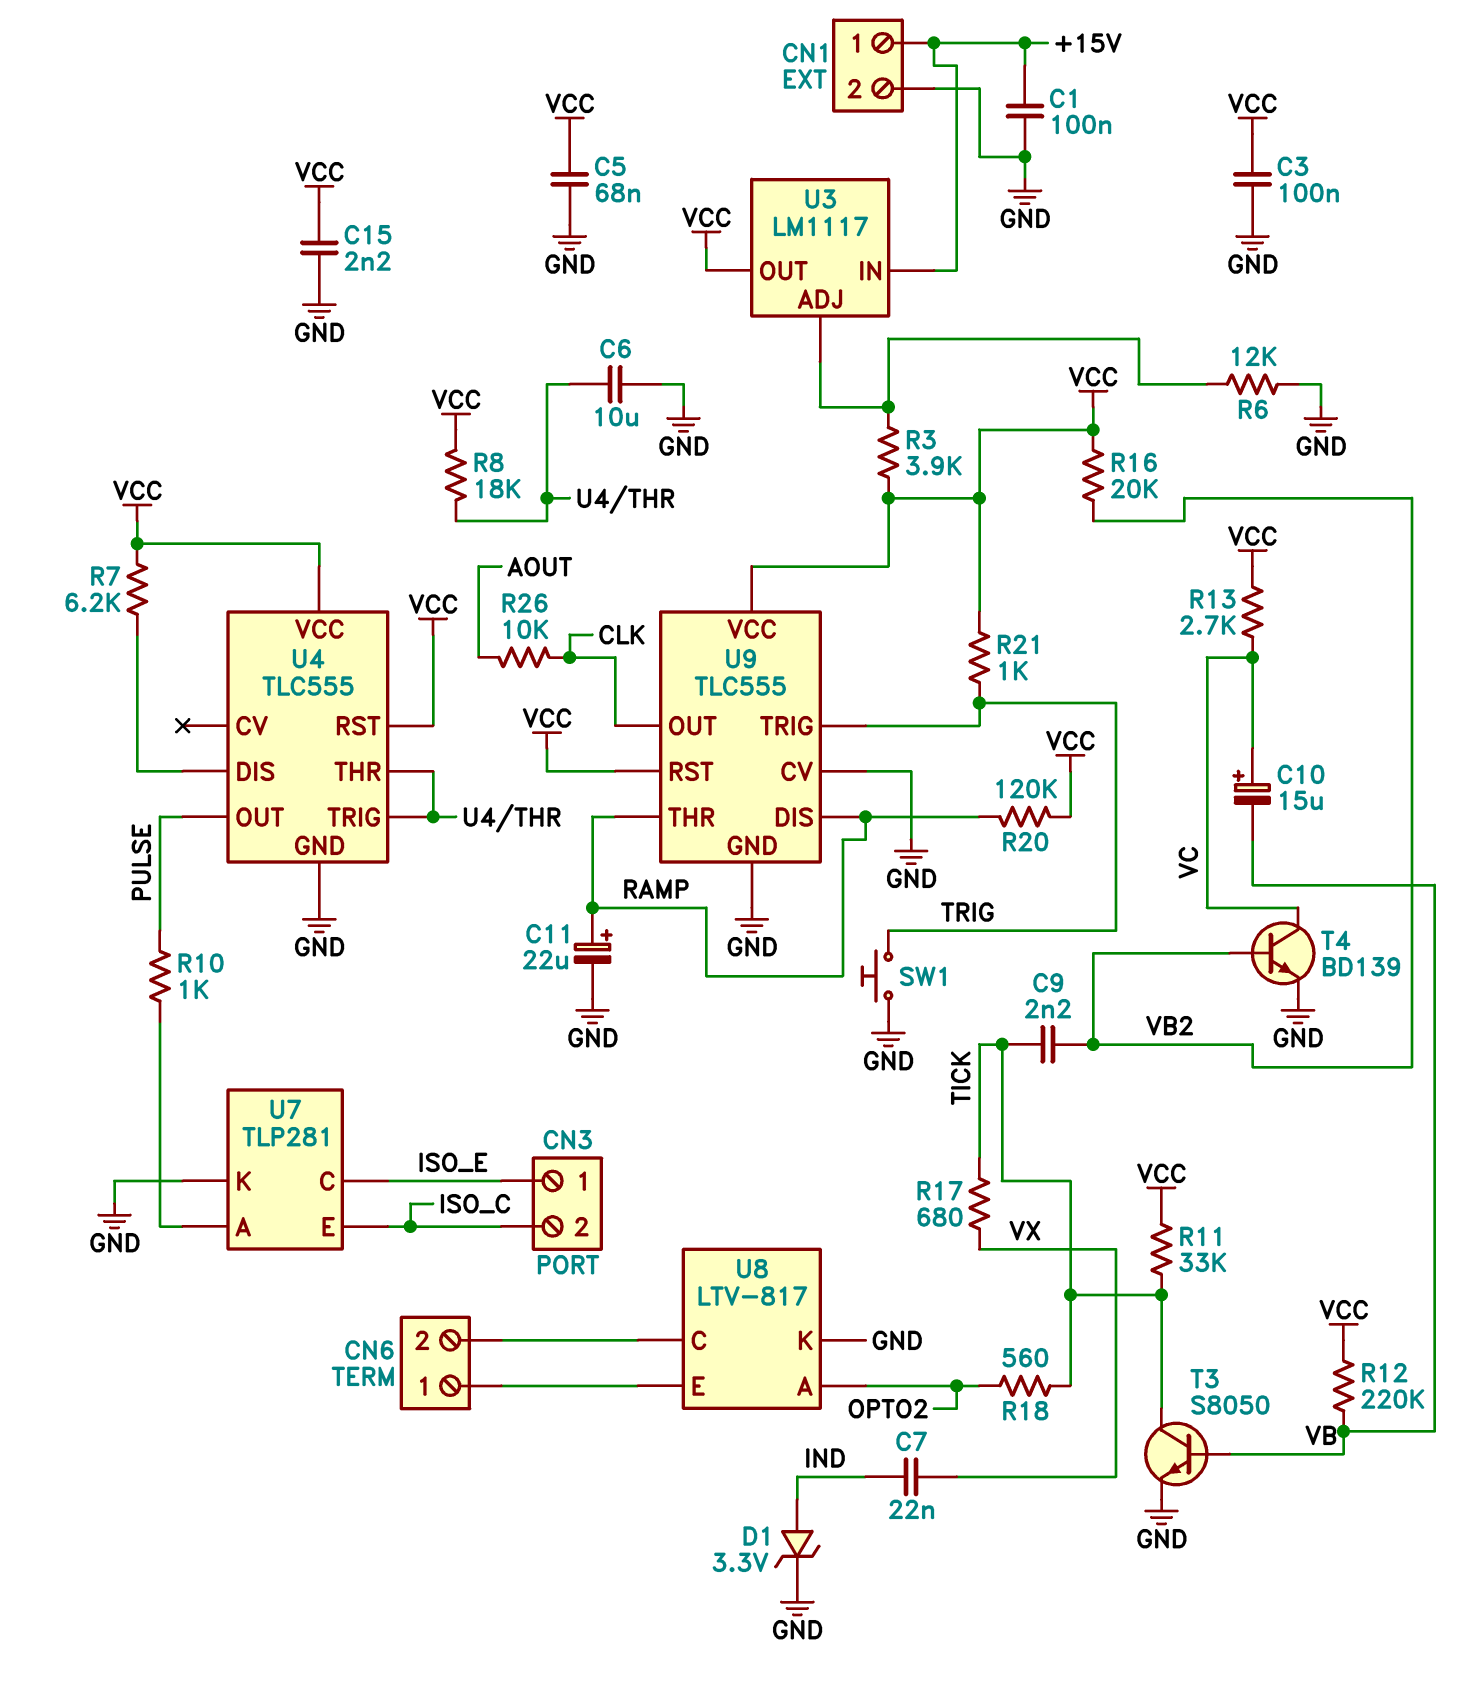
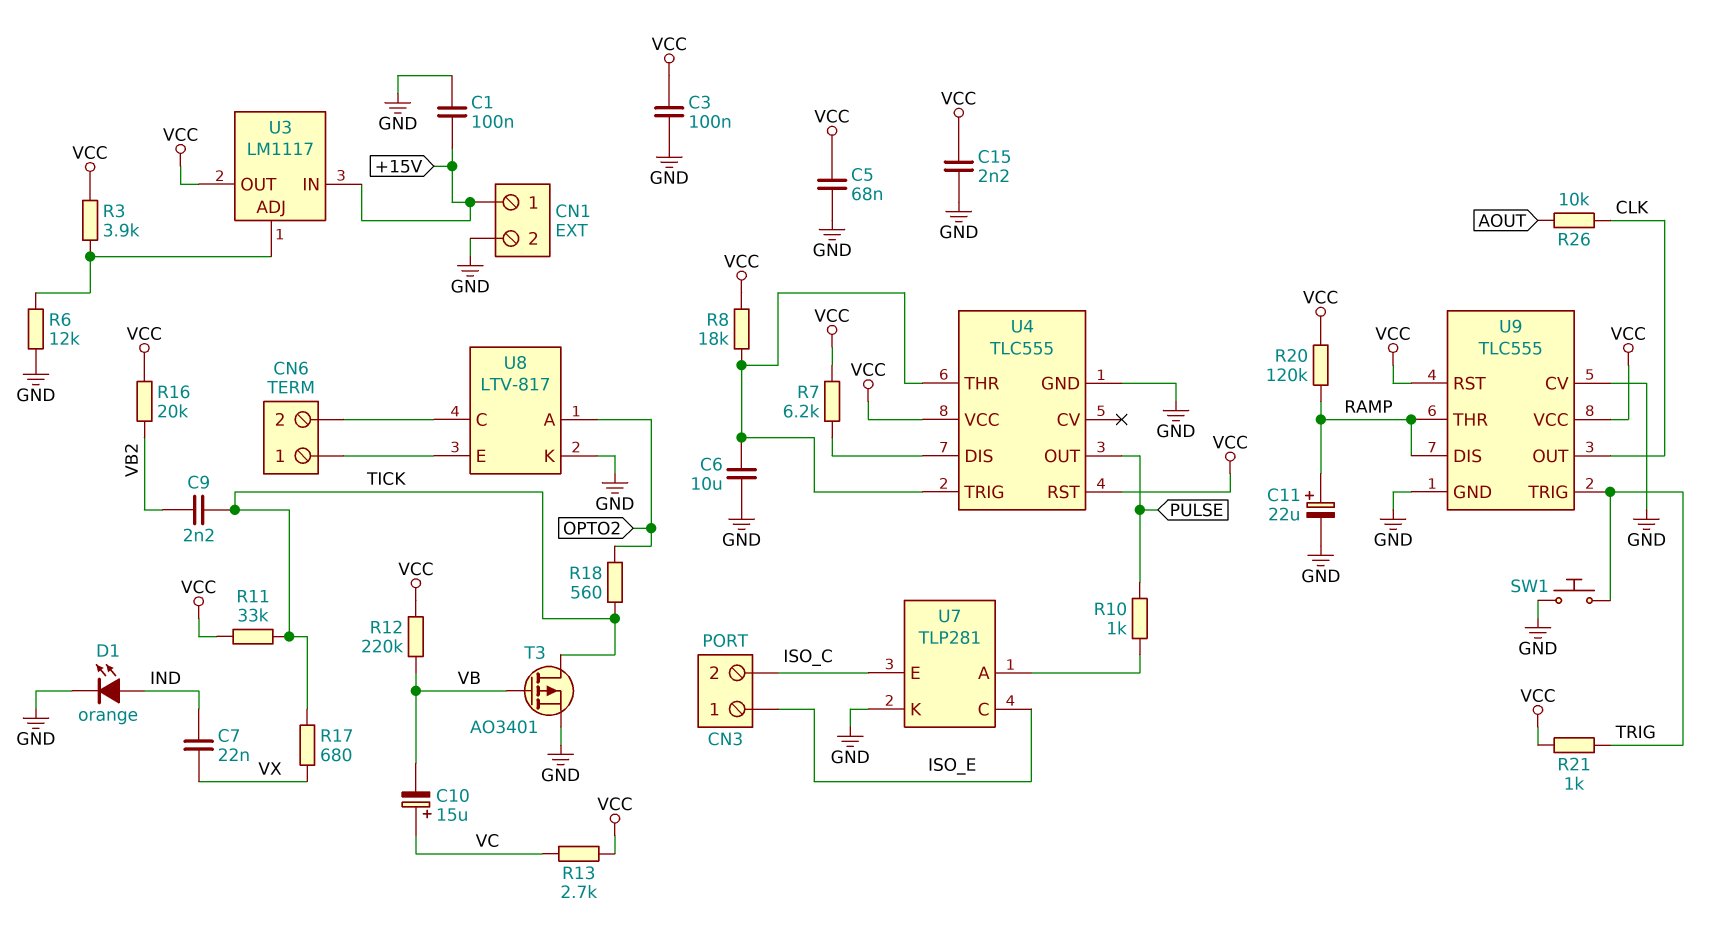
D1: zener 3.3V (A IND, K GND) -> LED orange (A IND, K GND)
T3: NPN S8050 (B VB, C TICK, E GND) -> PMOS AO3401 (G VB, D TICK, S GND)
T4: NPN BD139 (B VB2, C VC, E GND) -> none

